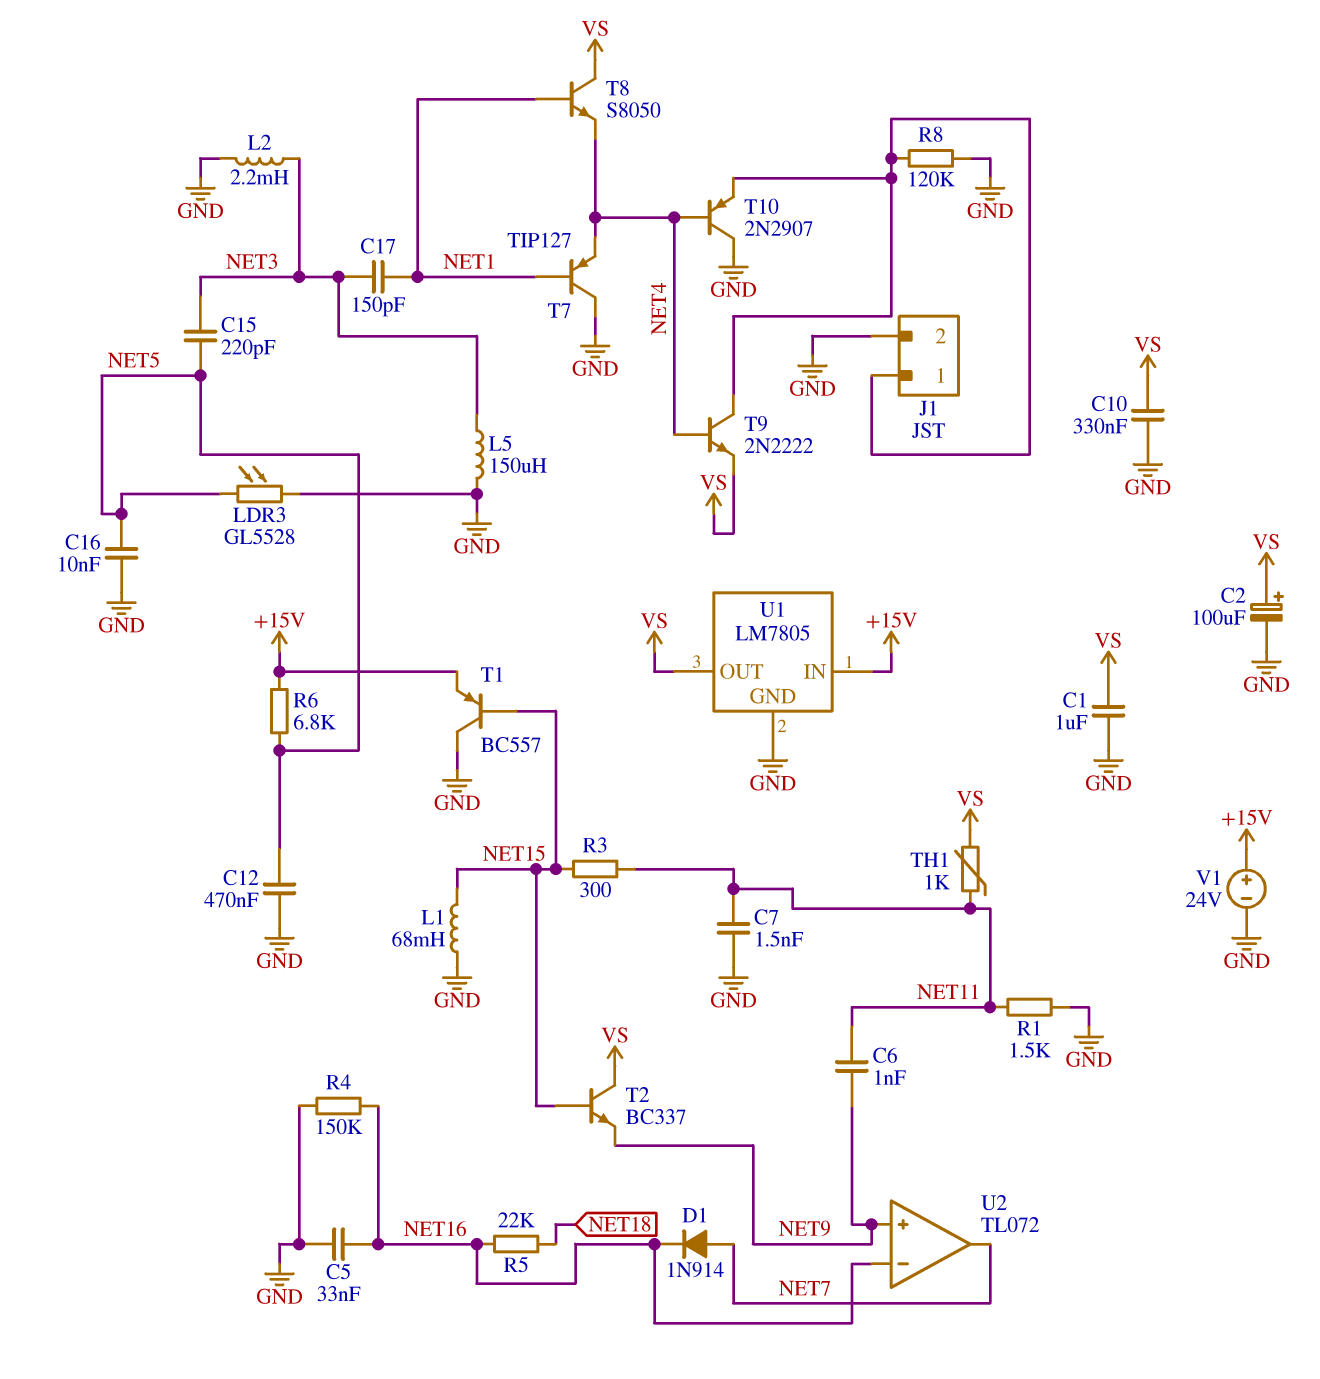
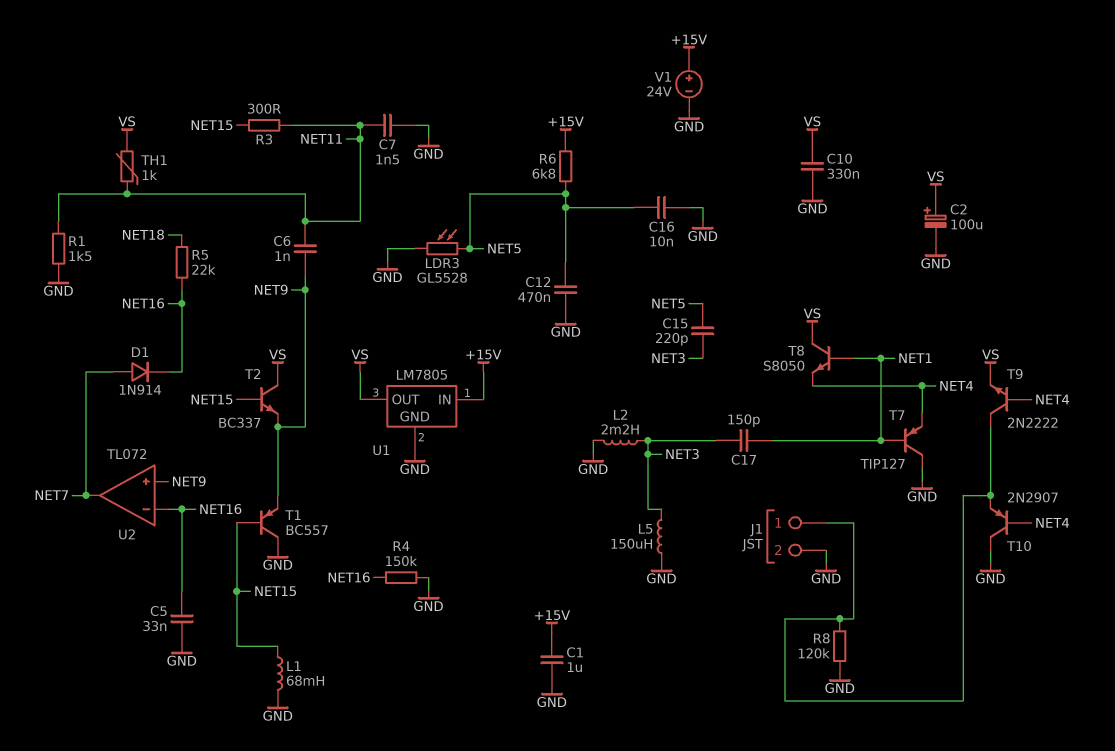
C1: 1uF (GND, VS) -> 1uF (+15V, GND)
T1: PNP BC557 (B NET15, C GND, E +15V) -> PNP BC557 (B NET15, C GND, E NET9)

